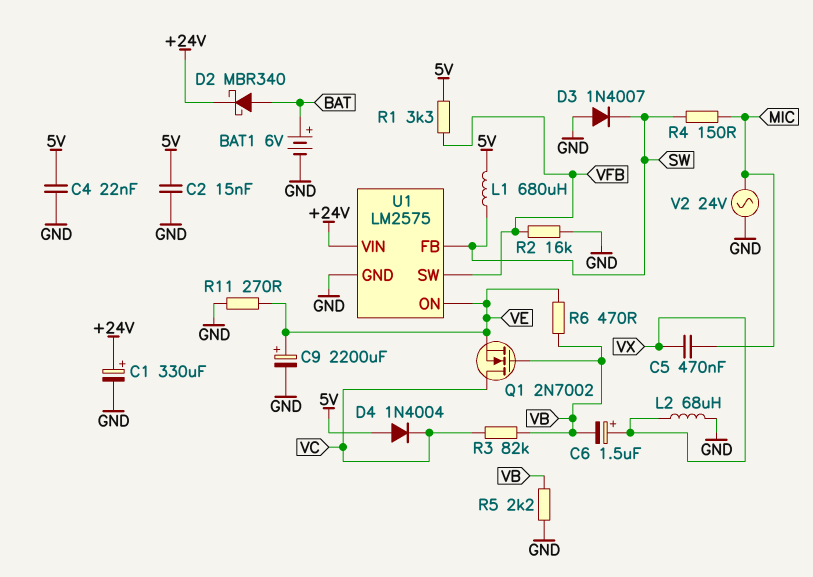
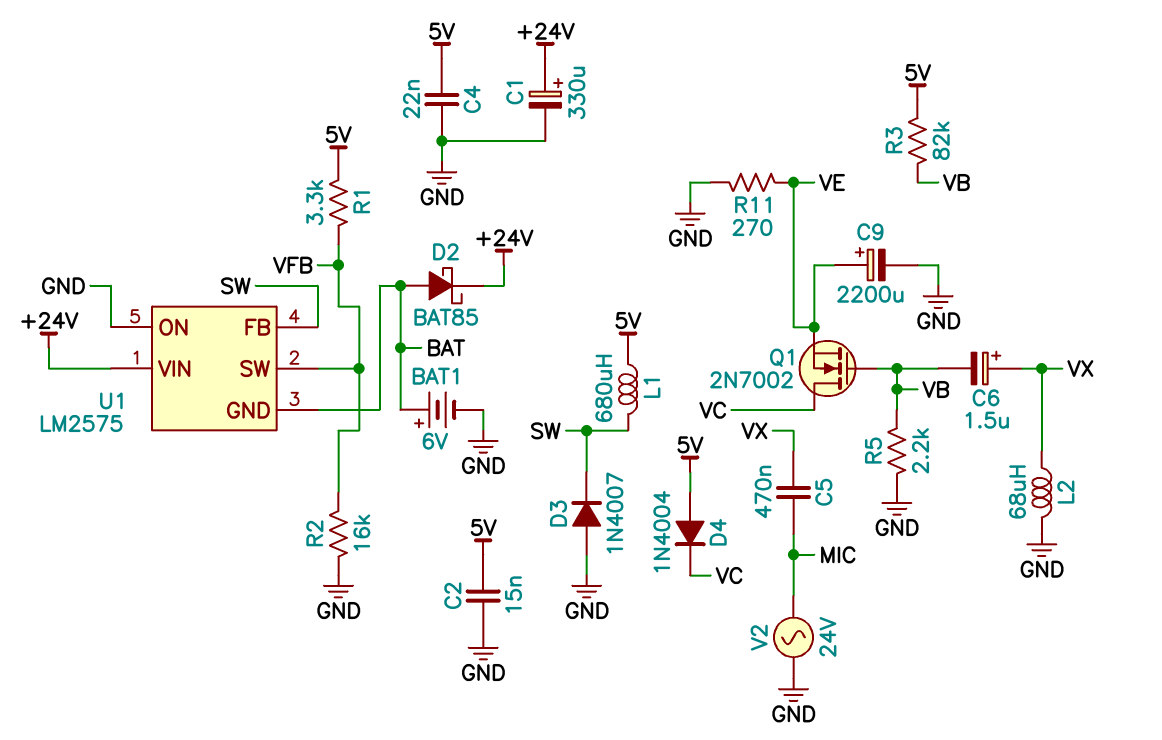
D2: schottky MBR340 (A BAT, K +24V) -> schottky BAT85 (A BAT, K +24V)
R3: 82k (VB, VC) -> 82k (5V, VB)
R4: 150 (MIC, SW) -> none
R6: 470 (VB, VE) -> none
U1 pin GND: GND -> BAT
U1 pin ON: VE -> GND

